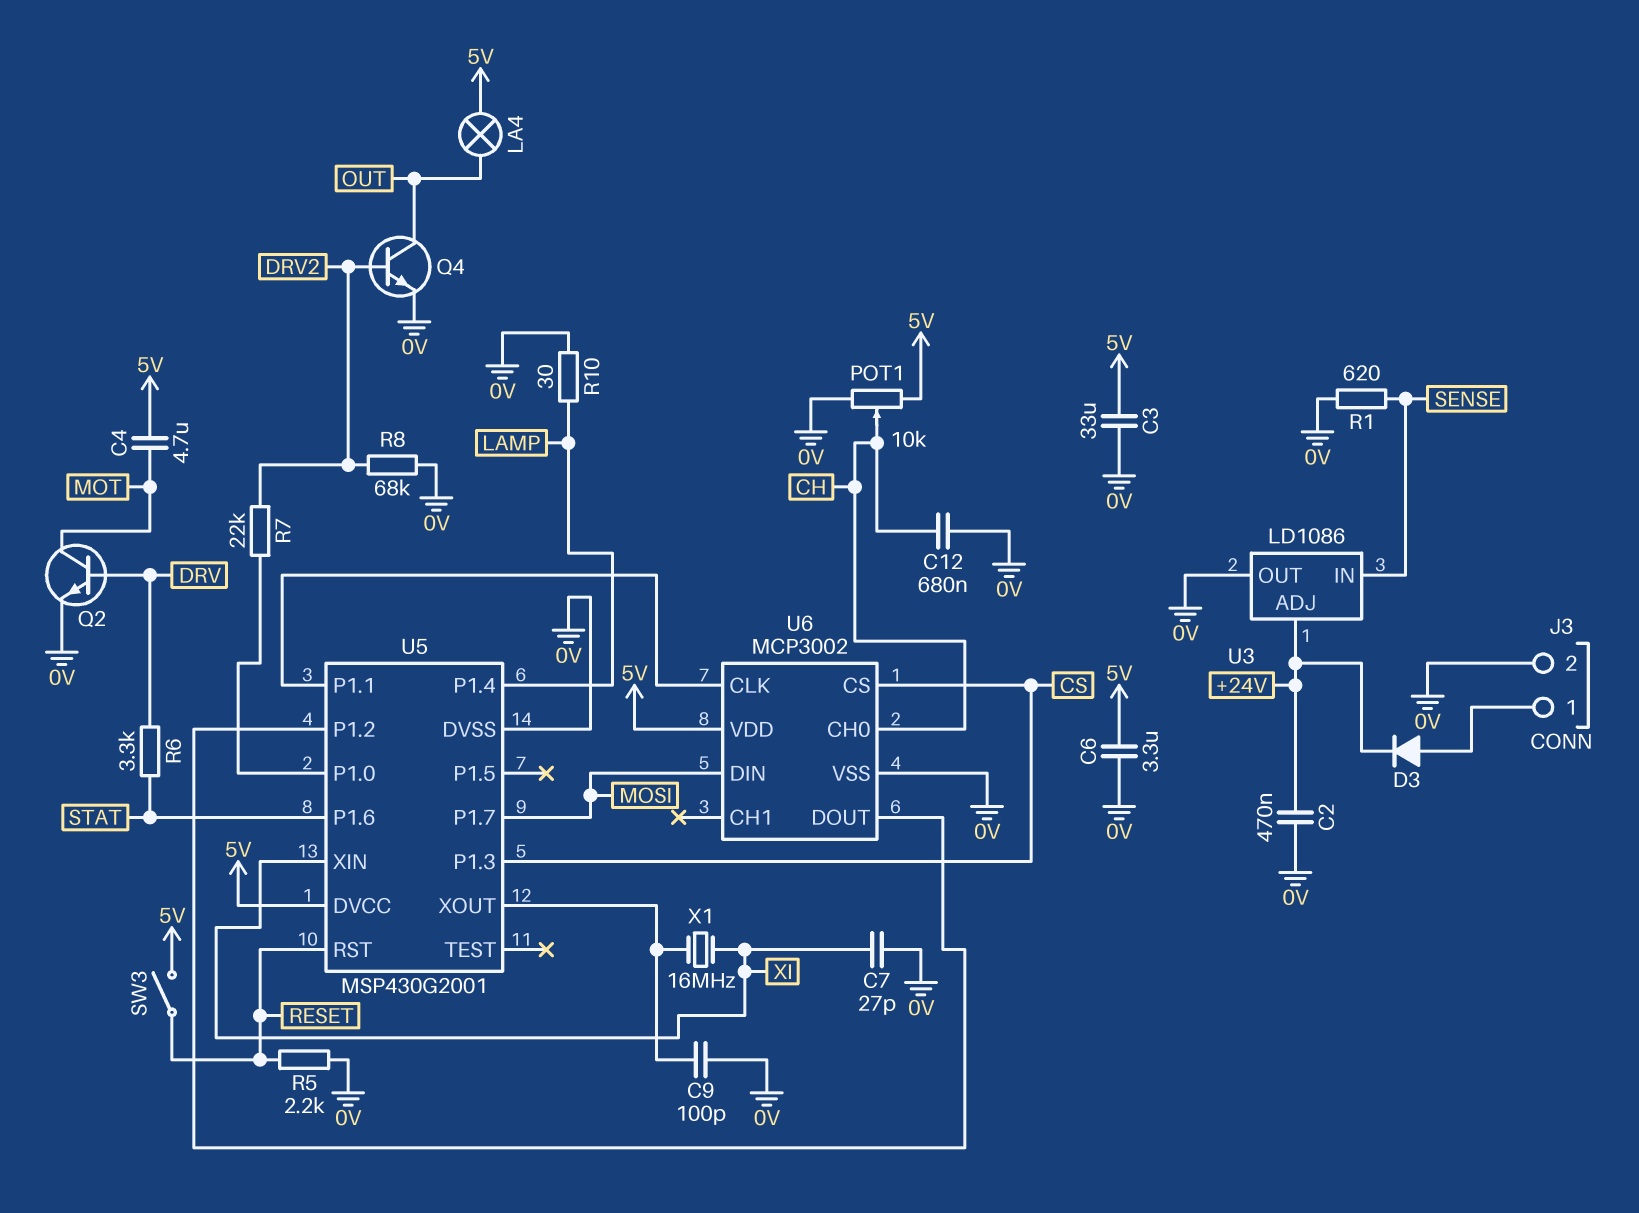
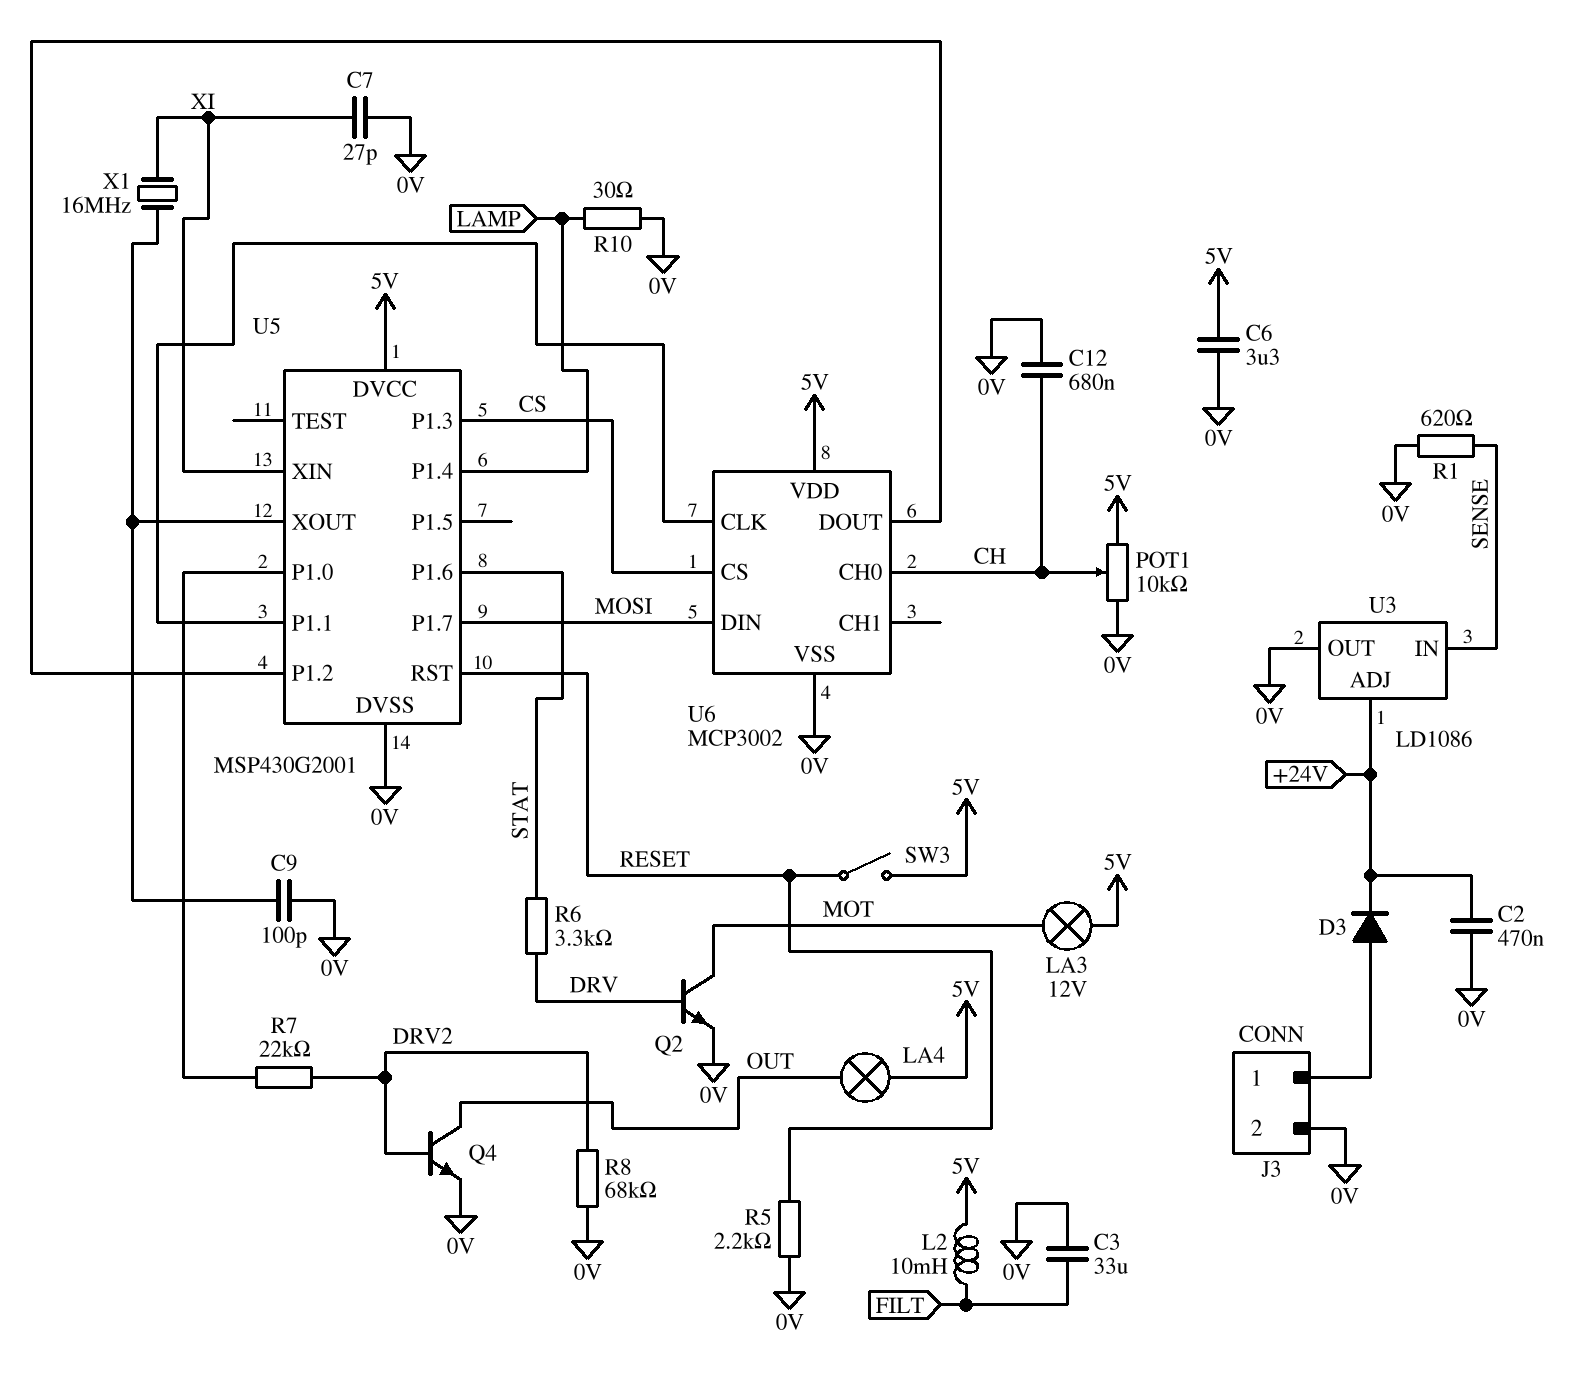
C3: 33uF (0V, 5V) -> 33uF (0V, FILT)
C4: 4.7uF (5V, MOT) -> none
L2: none -> 10mH (5V, FILT)
LA3: none -> lamp 12V (5V, MOT)

